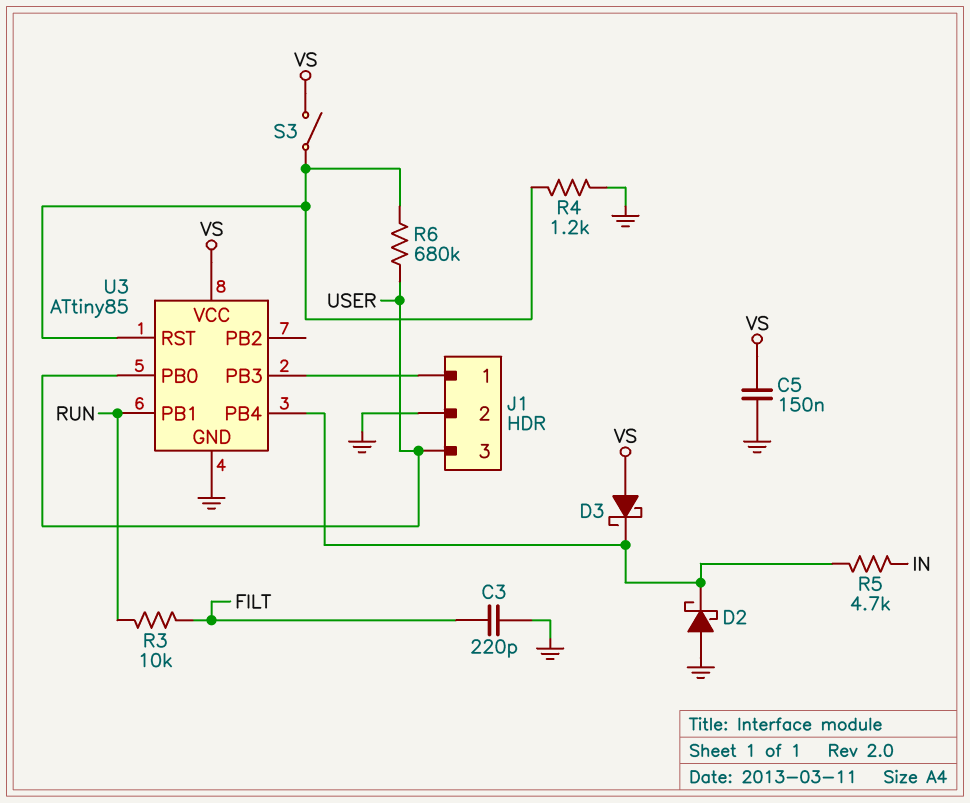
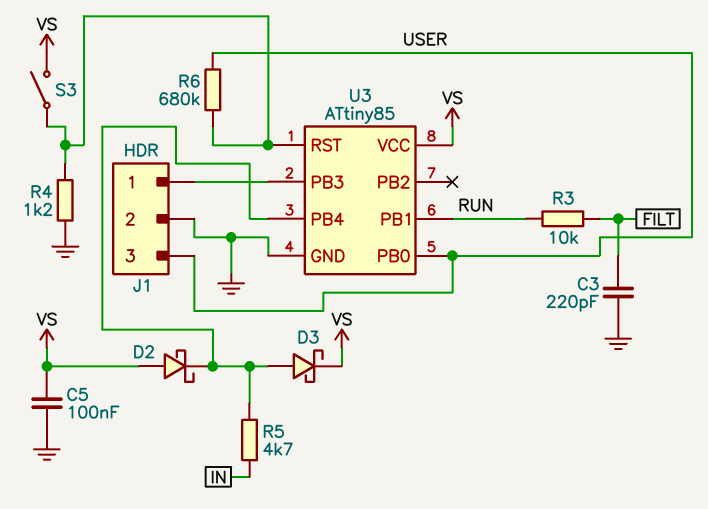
C5: 150nF (GND, VS) -> 100nF (GND, VS)
D2: schottky (A GND, K U3/PB4) -> schottky (A VS, K U3/PB4)
D3: schottky (A VS, K U3/PB4) -> schottky (A U3/PB4, K VS)

